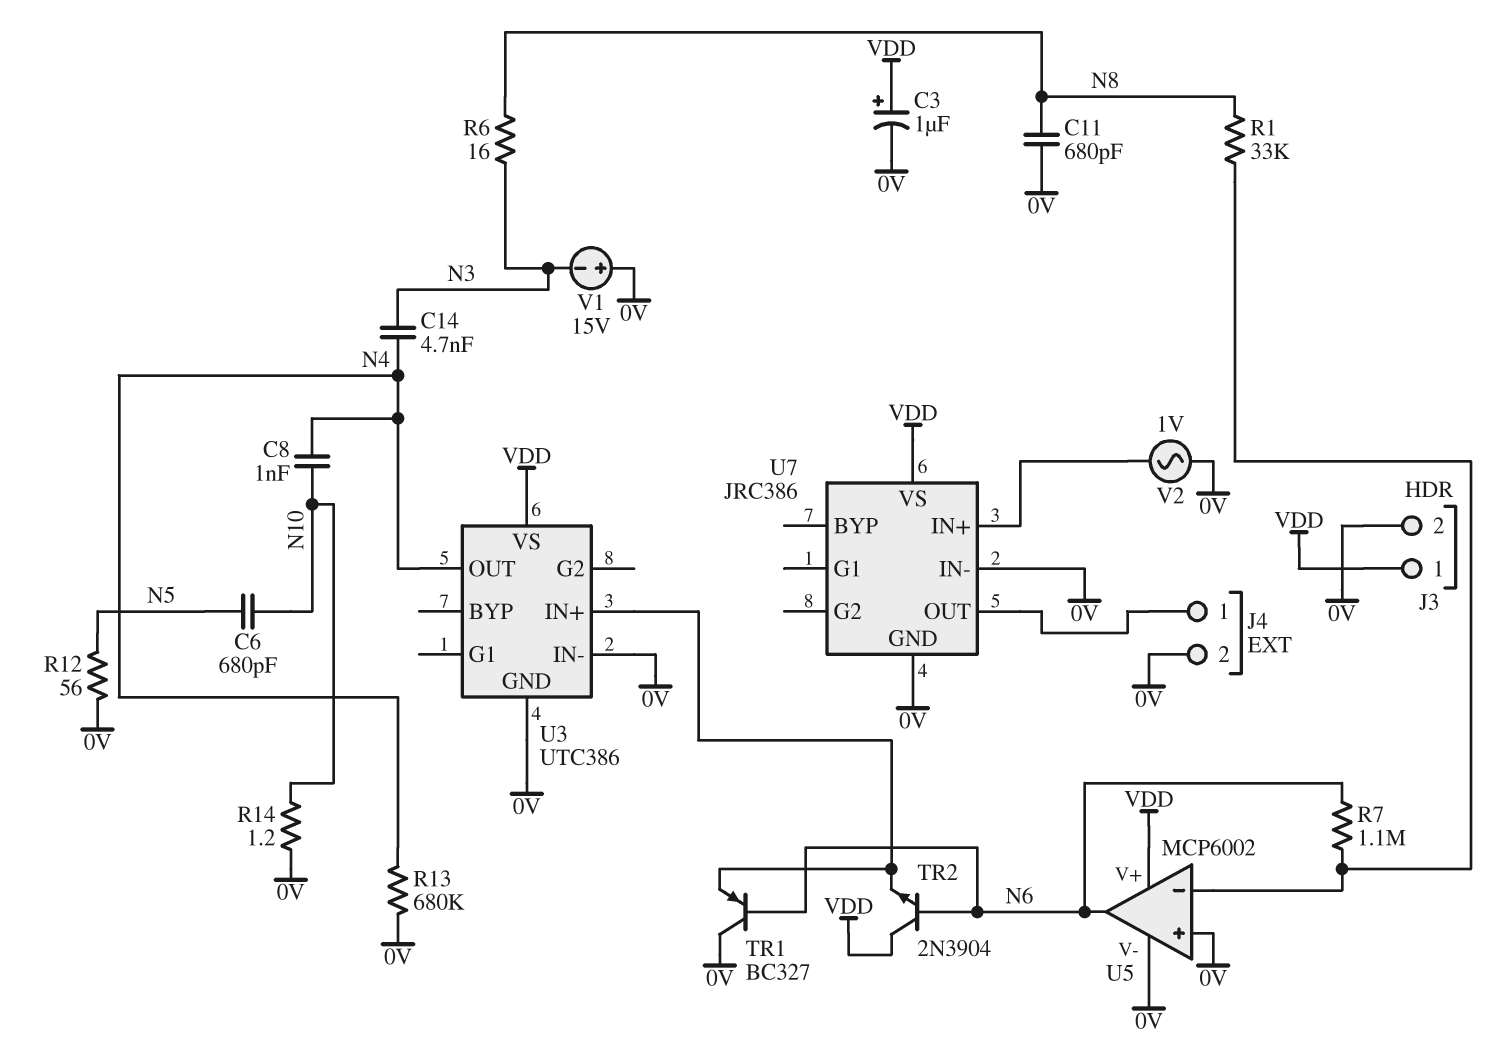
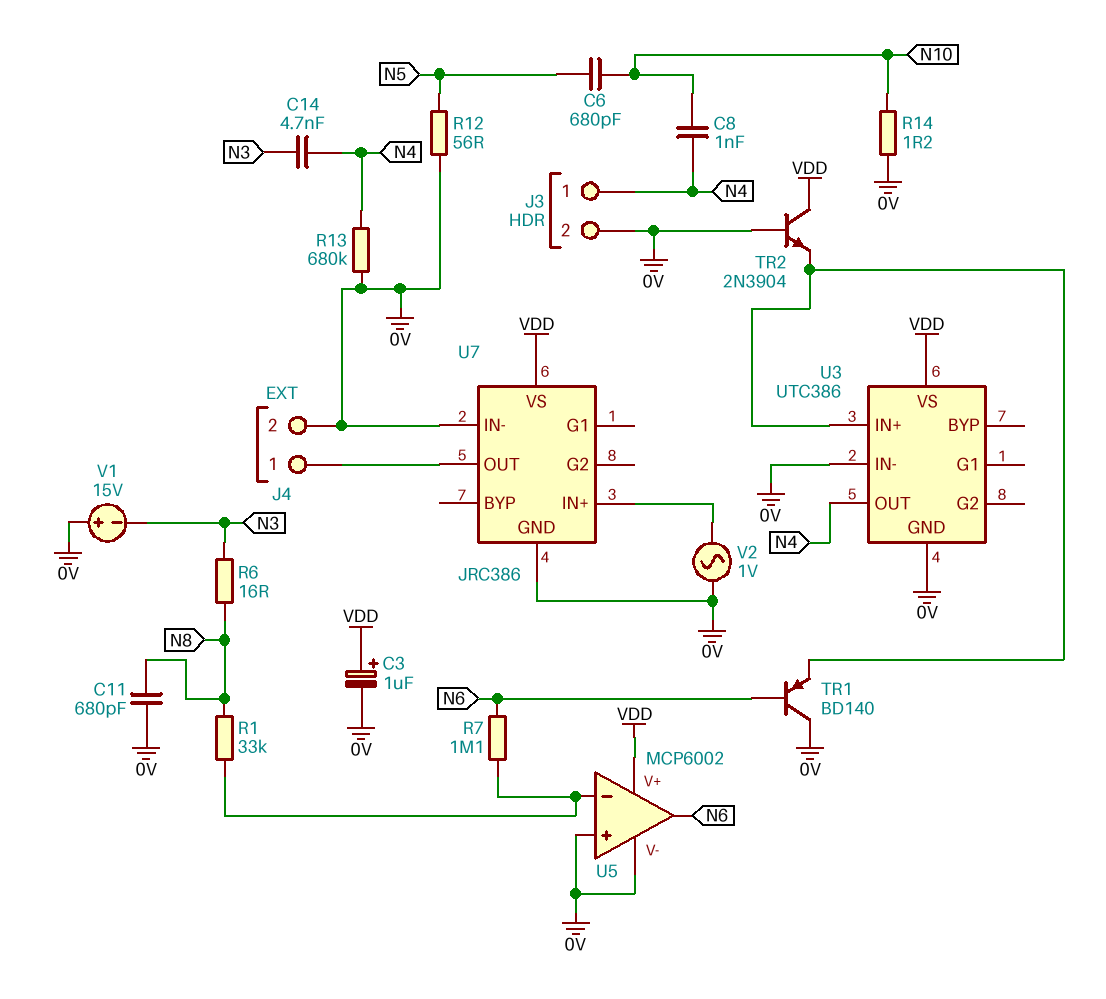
J3 pin 1: VDD -> N4
TR1: PNP BC327 (B N6, C 0V, E U3/IN+) -> PNP BD140 (B N6, C 0V, E U3/IN+)
TR2: NPN 2N3904 (B N6, C VDD, E U3/IN+) -> NPN 2N3904 (B 0V, C VDD, E U3/IN+)

